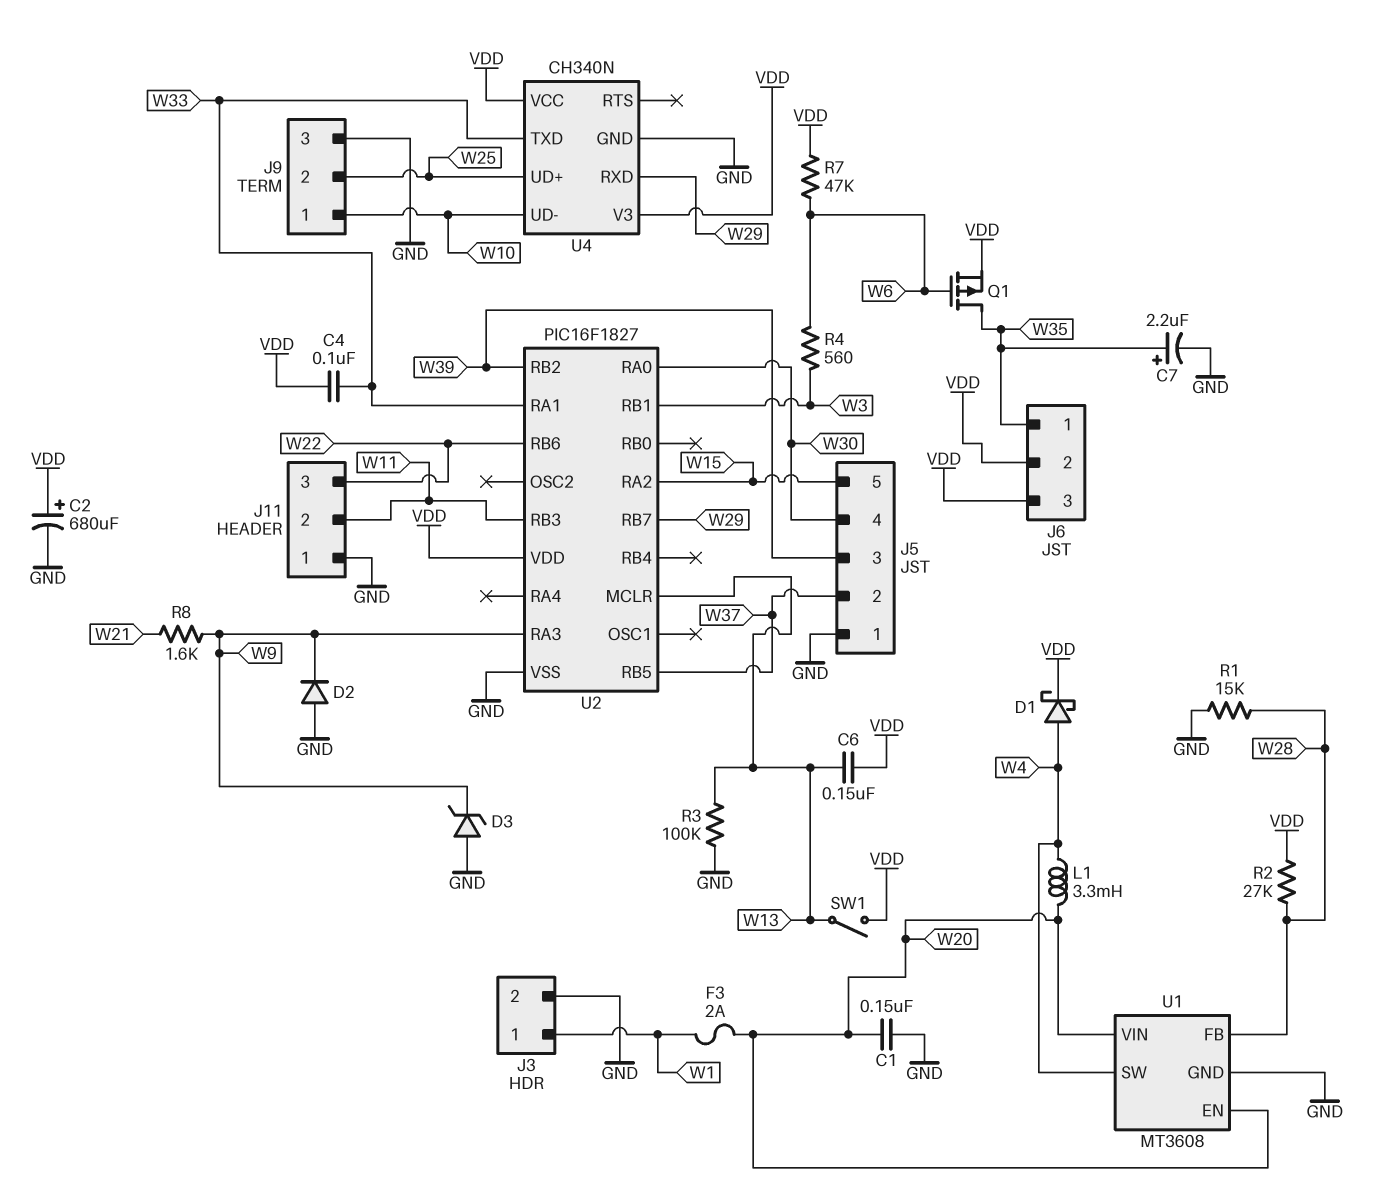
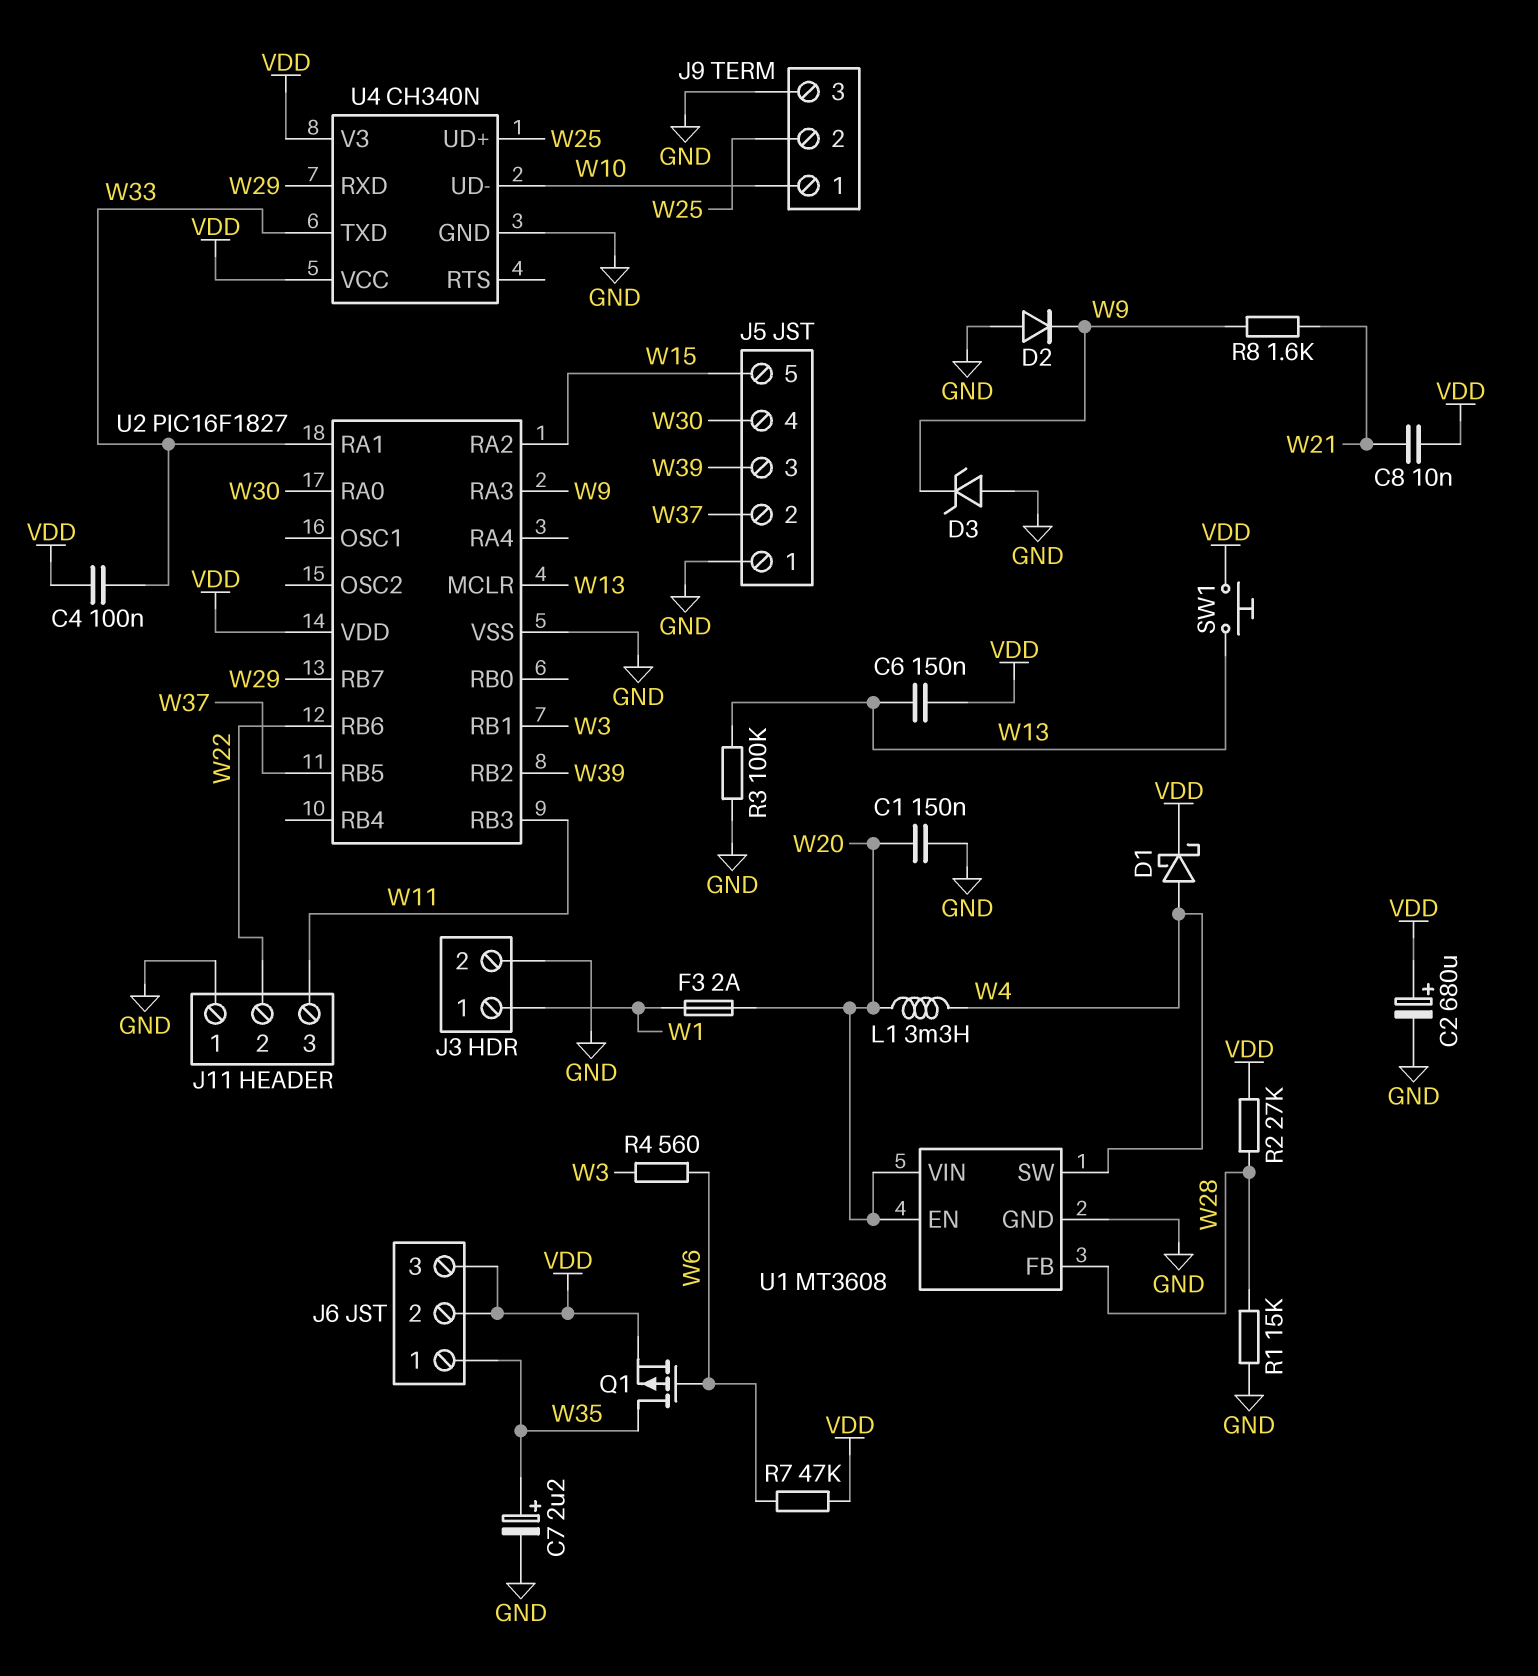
C8: none -> 10nF (VDD, W21)
J11 pin 2: W11 -> W22
J11 pin 3: W22 -> W11
SW1: switch (VDD, W13) -> button (VDD, W13)

